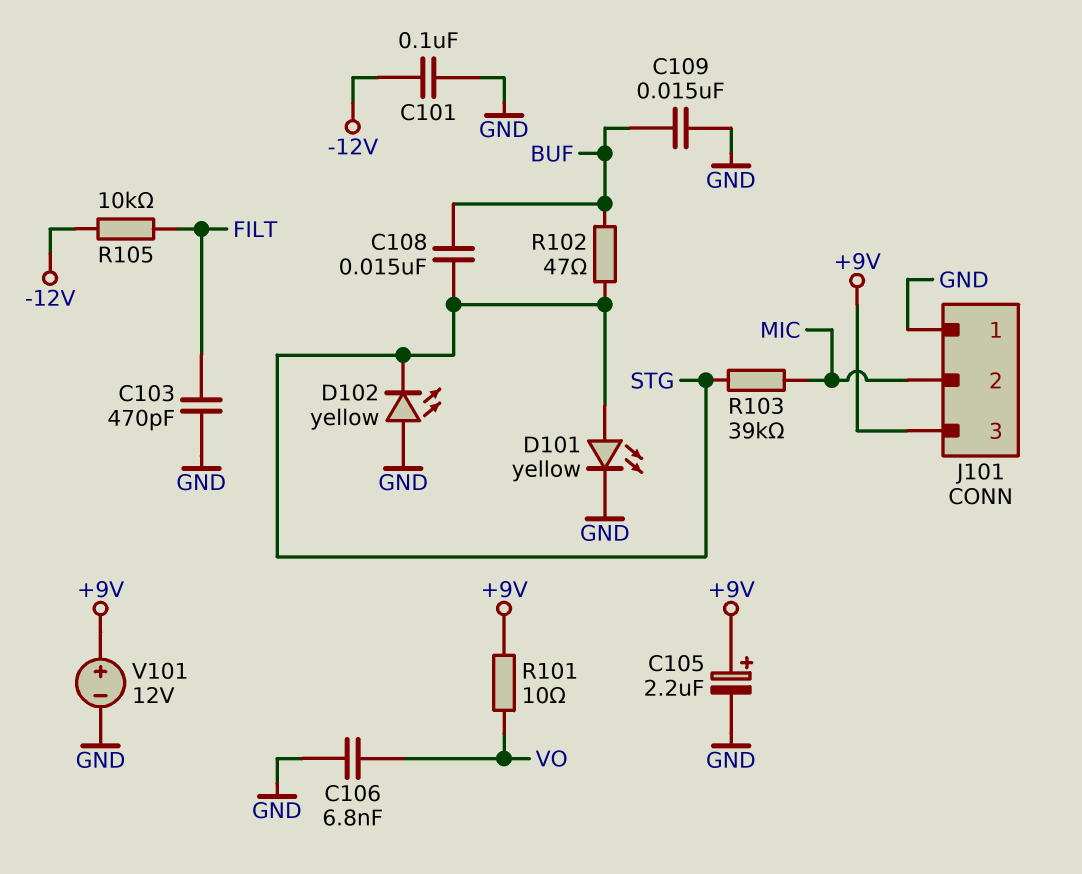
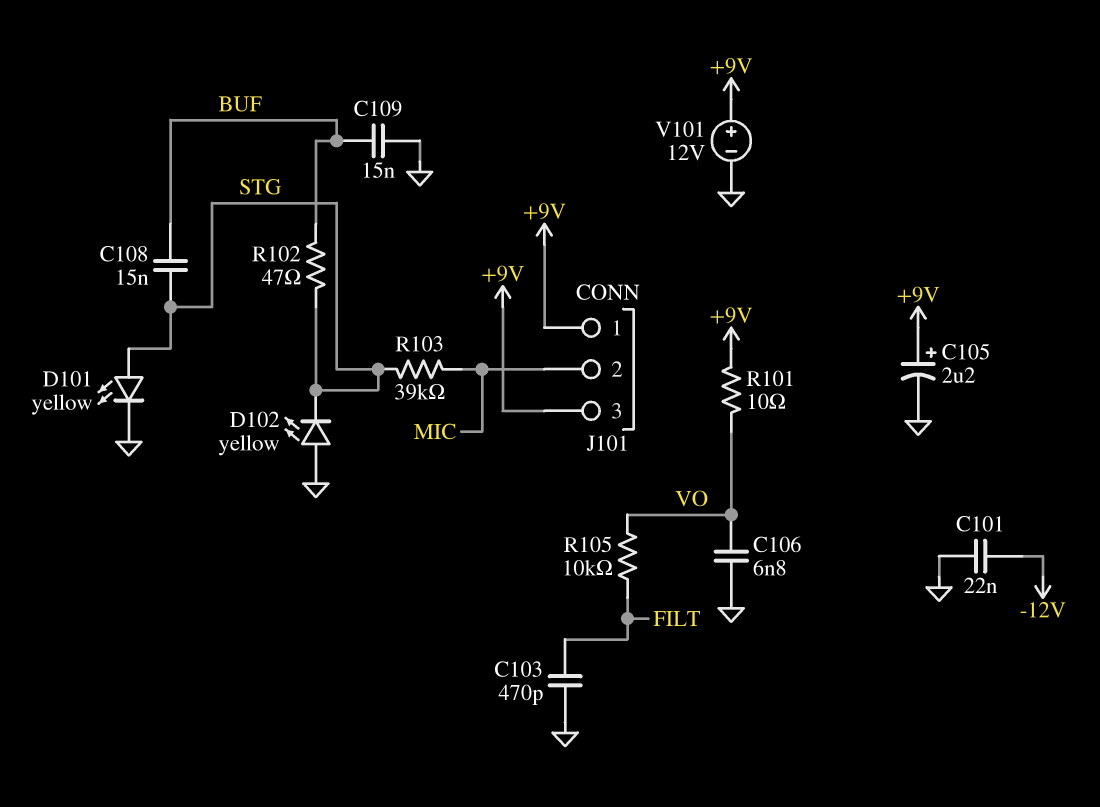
C101: 100nF (-12V, GND) -> 22nF (-12V, GND)
J101 pin 1: GND -> +9V
R105: 10k (-12V, FILT) -> 10k (FILT, VO)

